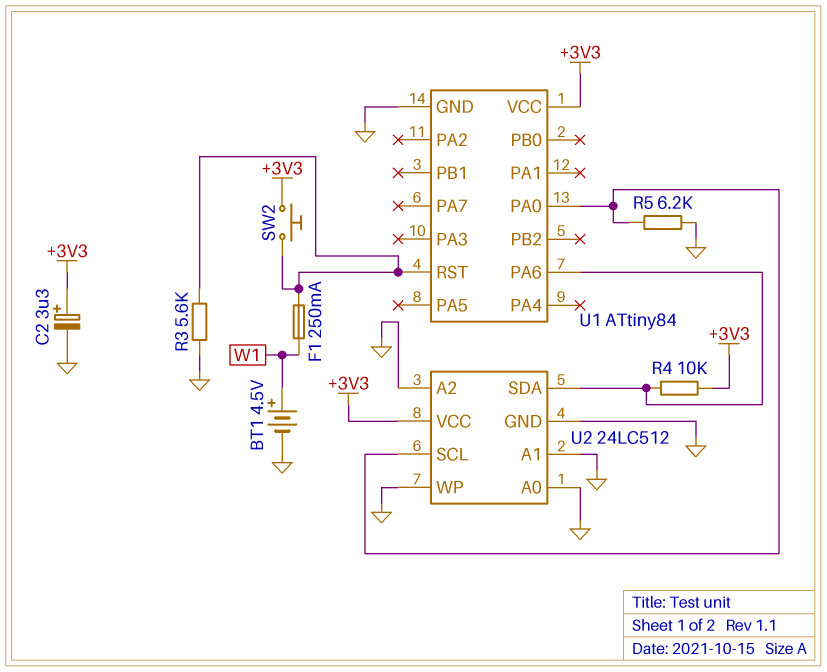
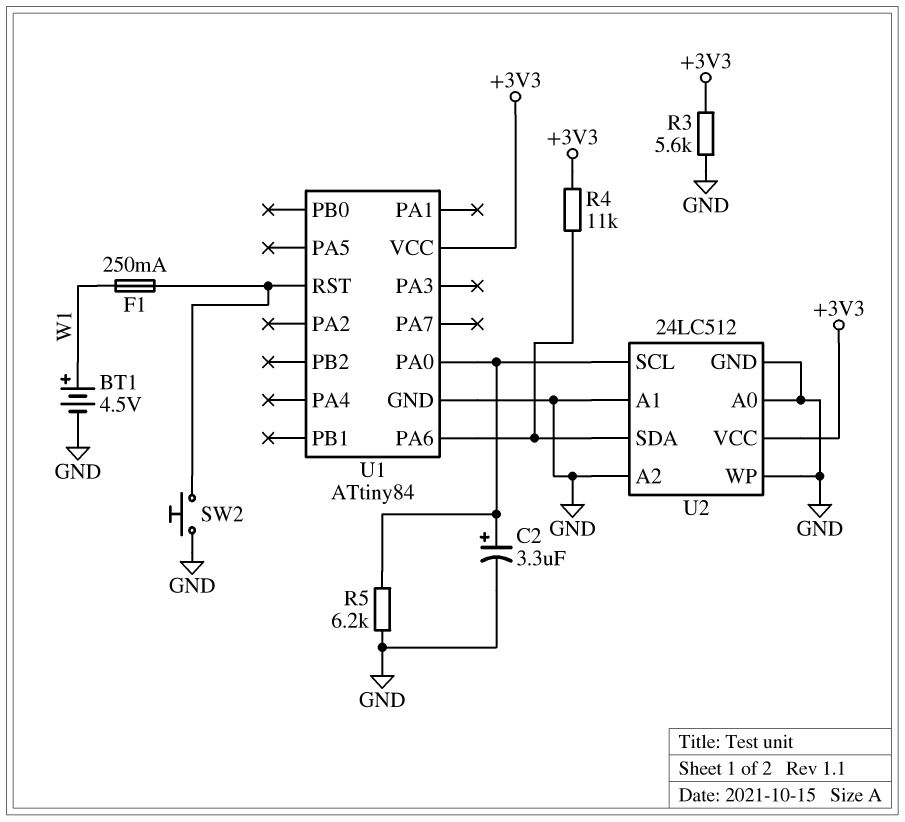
C2: 3.3uF (plus +3V3, minus GND) -> 3.3uF (plus U1/PA0, minus GND)
R3: 5.6k (GND, U1/RST) -> 5.6k (+3V3, GND)
R4: 10k (+3V3, U1/PA6) -> 11k (+3V3, U1/PA6)
SW2: button (+3V3, U1/RST) -> button (GND, U1/RST)

